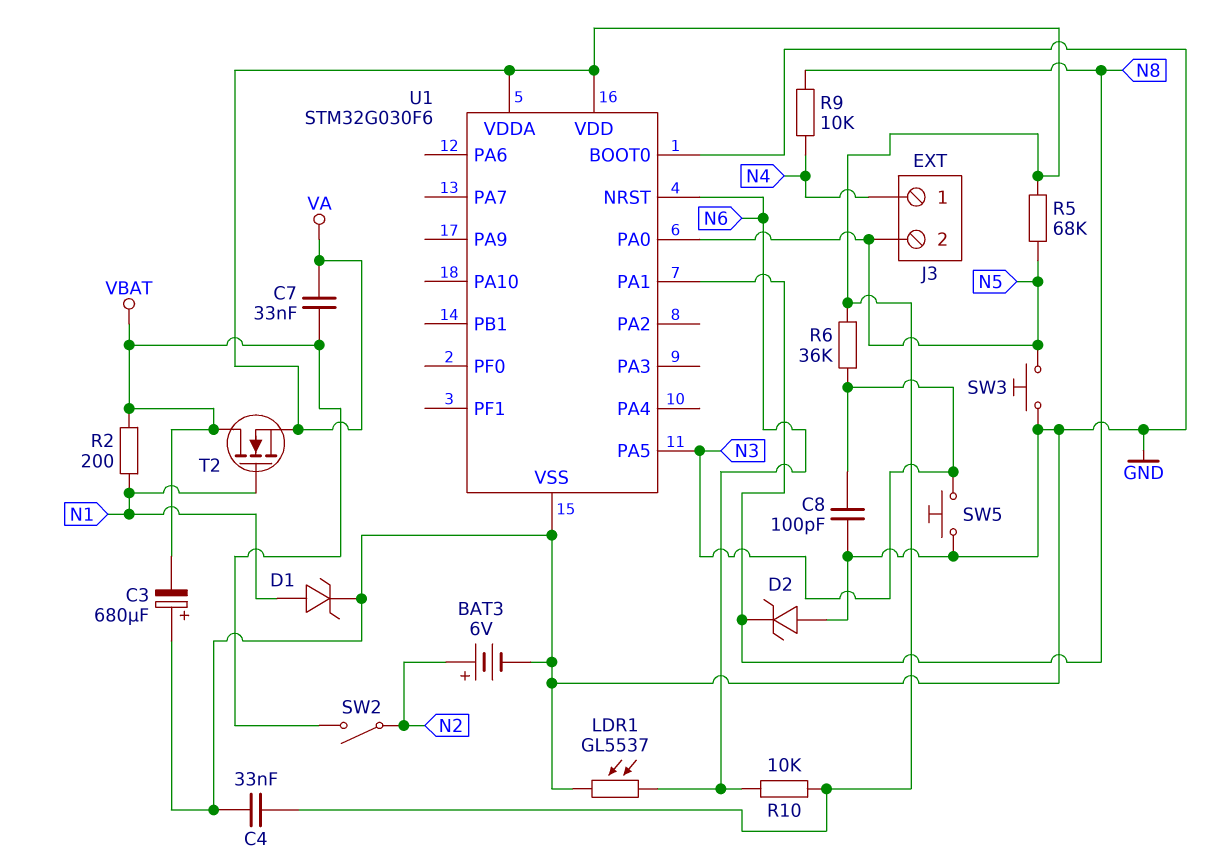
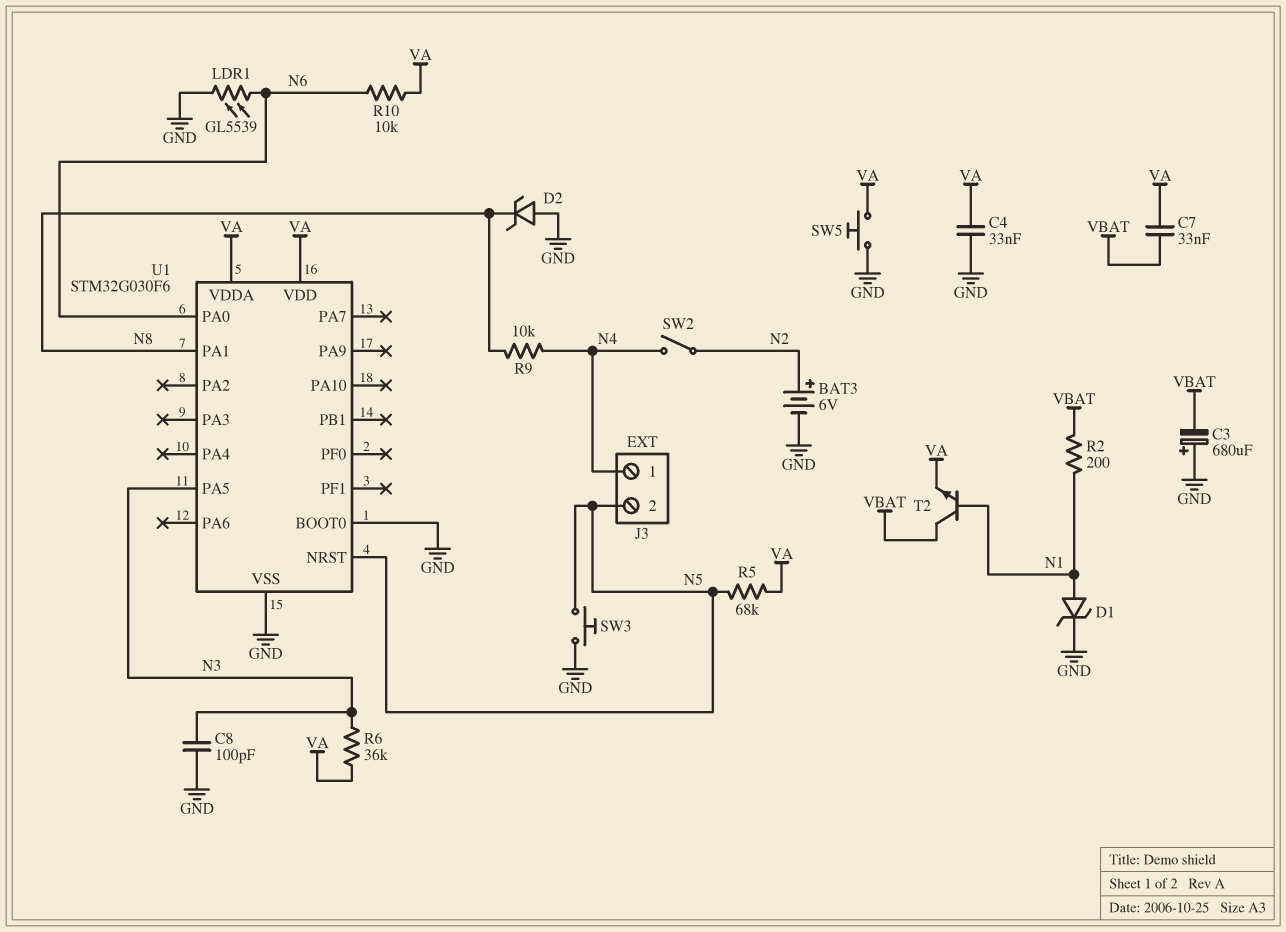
LDR1: GL5537 (GND, N6) -> GL5539 (GND, N6)
SW2: switch (N2, VBAT) -> switch (N2, N4)
SW5: button (GND, N3) -> button (GND, VA)
T2: NMOS (G N1, D VBAT, S VA) -> NPN (B N1, C VBAT, E VA)
U1 pin NRST: N6 -> N5
U1 pin PA0: N5 -> N6

